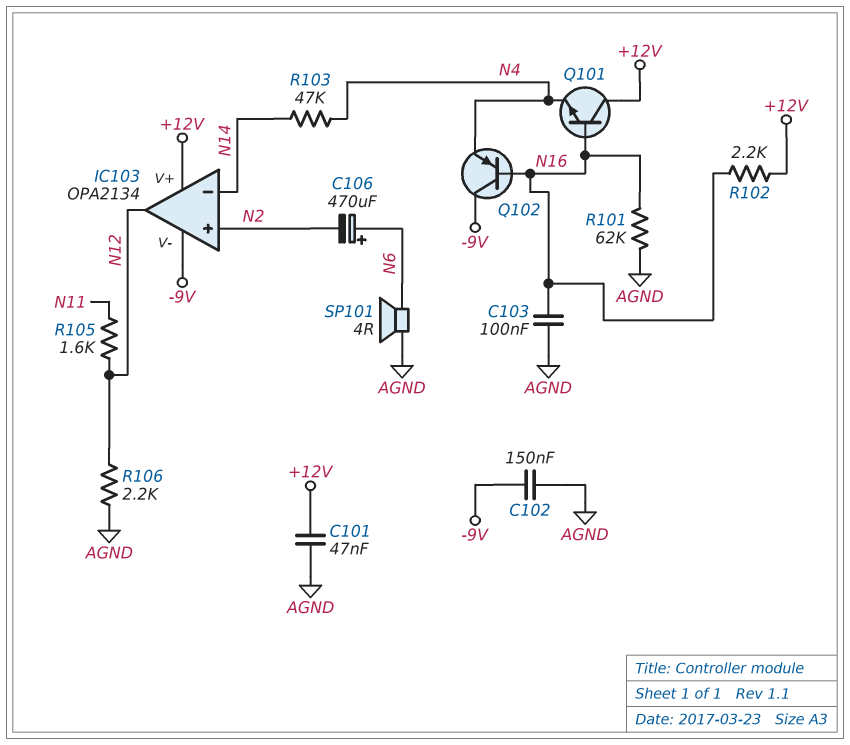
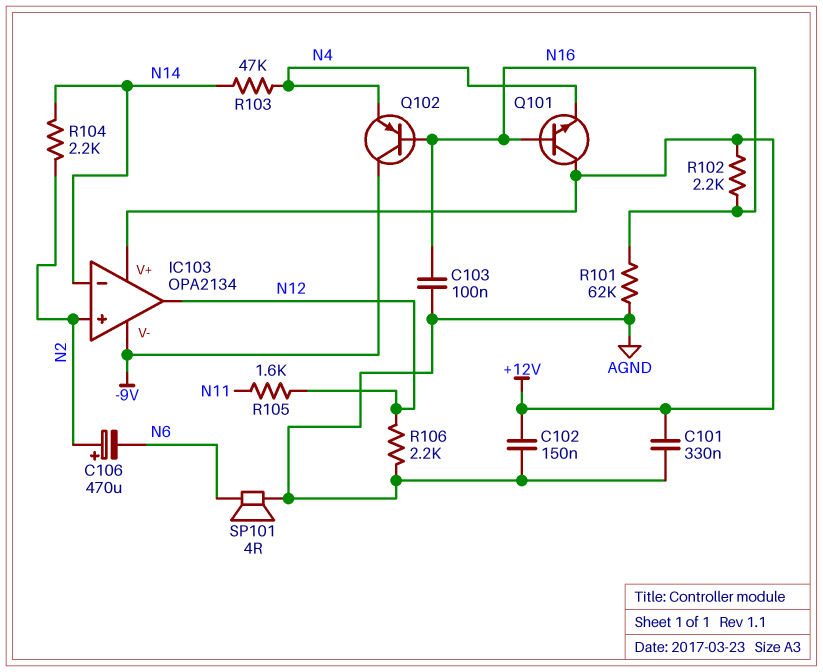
C101: 47nF (+12V, AGND) -> 330nF (+12V, AGND)
C102: 150nF (-9V, AGND) -> 150nF (+12V, AGND)
C106: 470uF (plus N6, minus N2) -> 470uF (plus N2, minus N6)
R104: none -> 2.2k (N2, N14)

